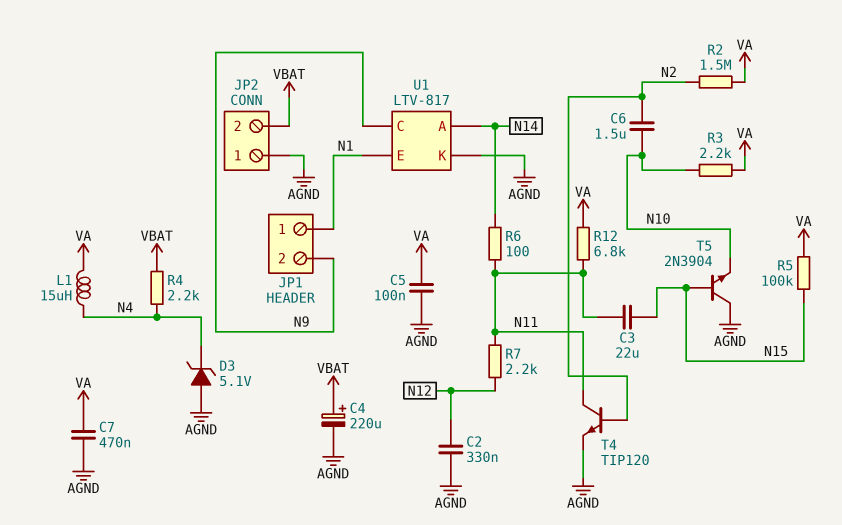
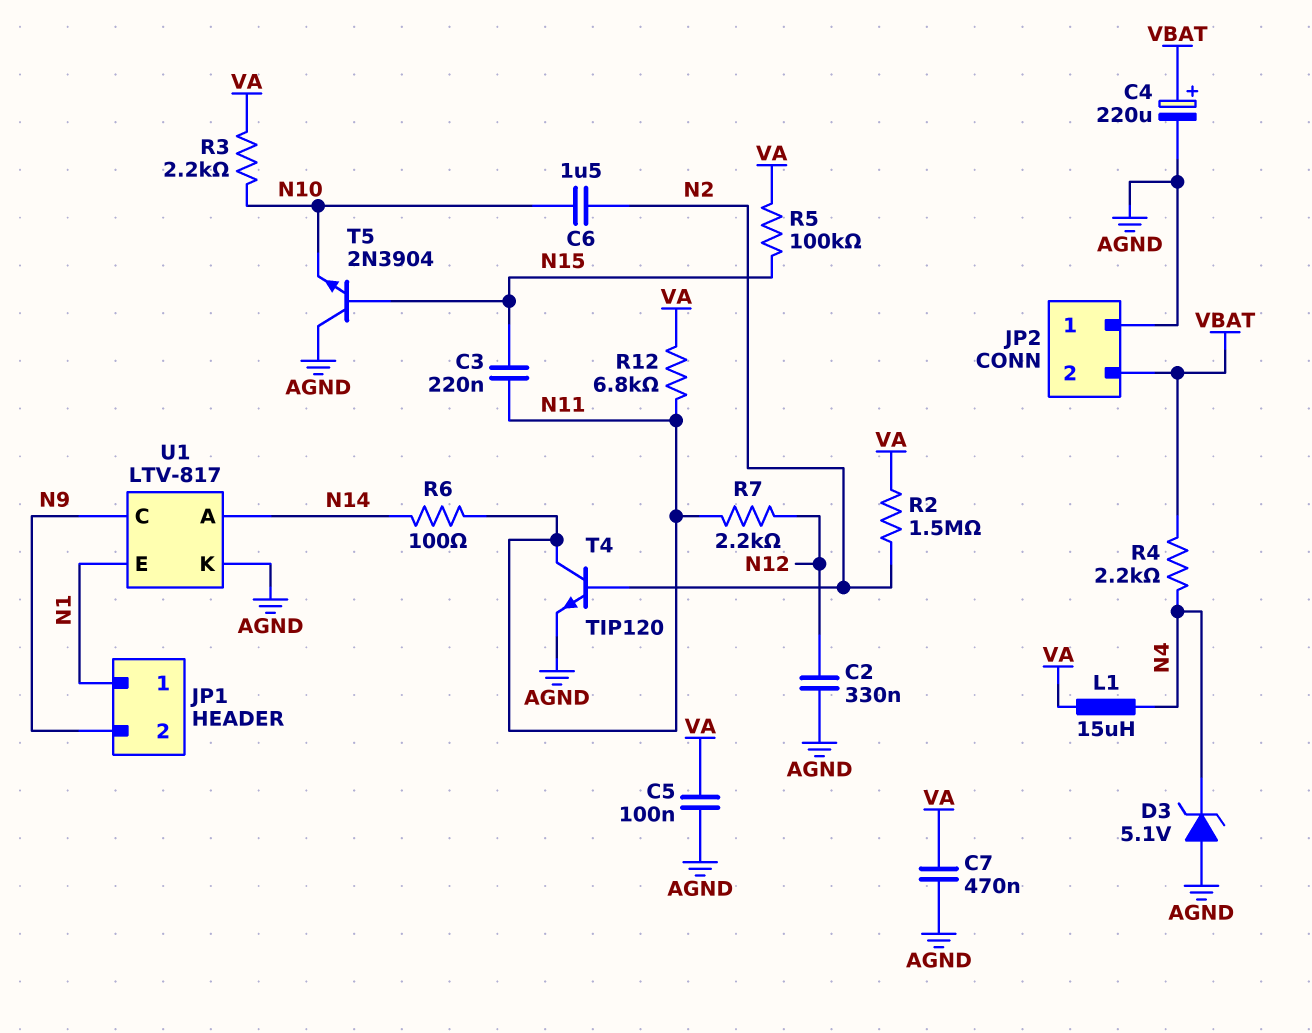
C3: 22uF (N11, N15) -> 220nF (N11, N15)

